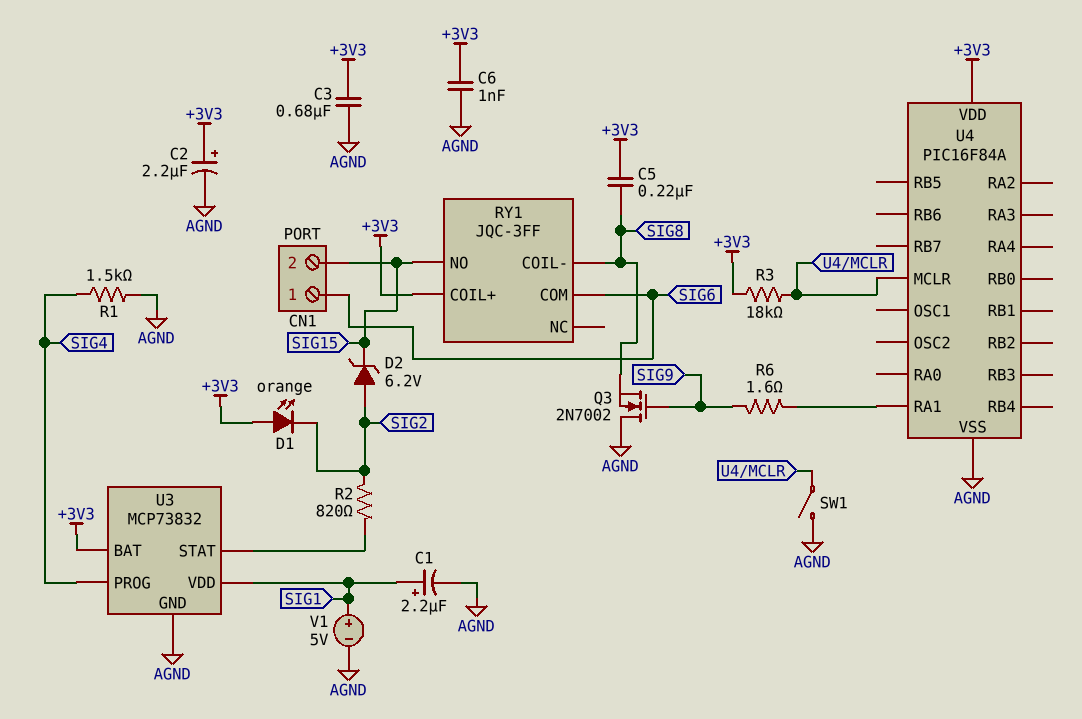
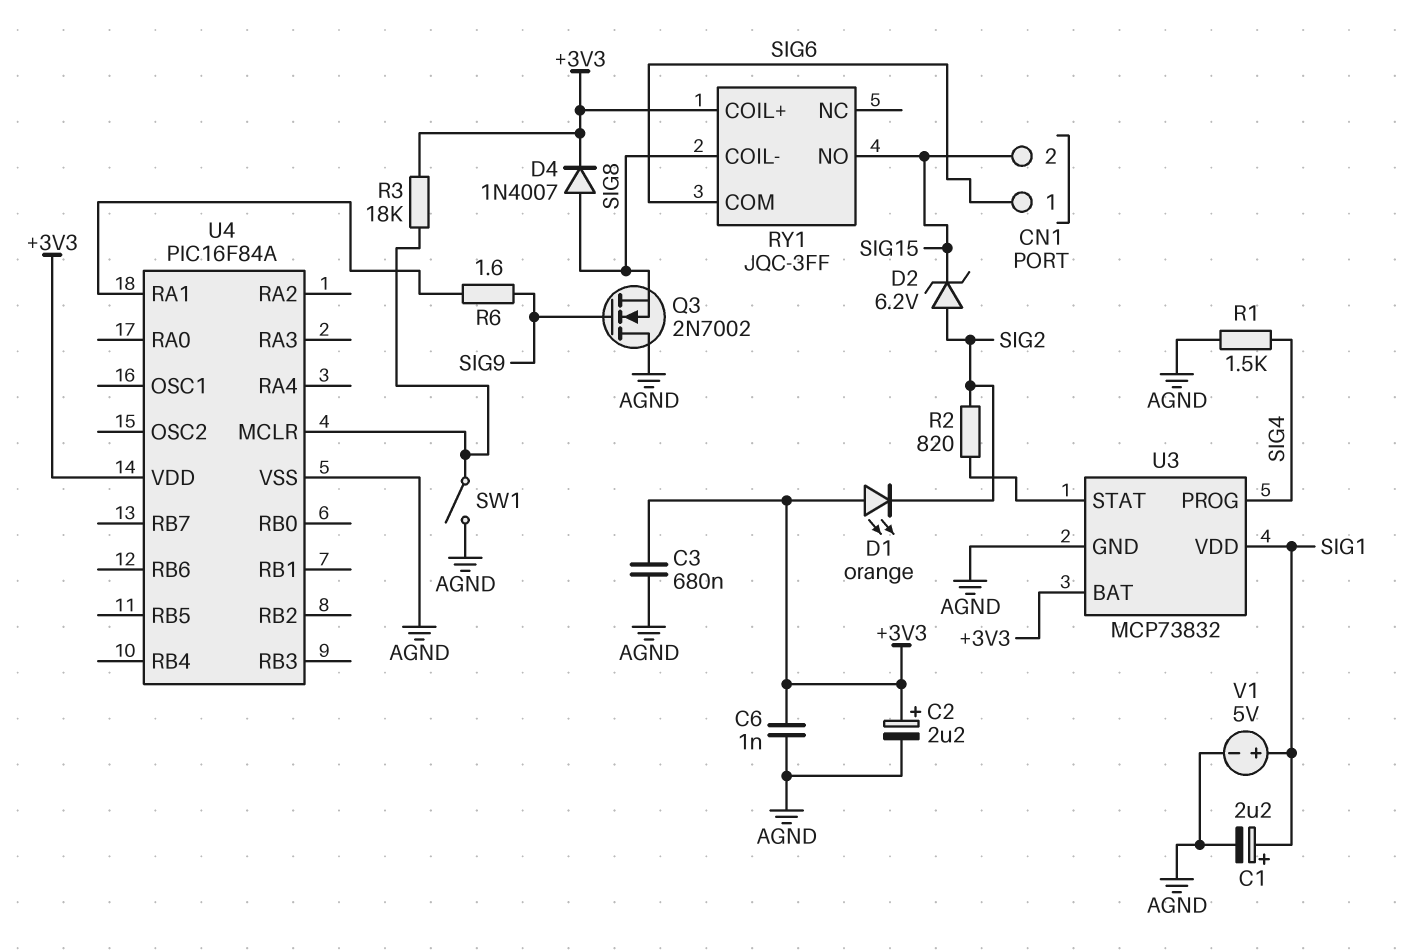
C5: 220nF (+3V3, SIG8) -> none
D4: none -> diode 1N4007 (A SIG8, K +3V3)

